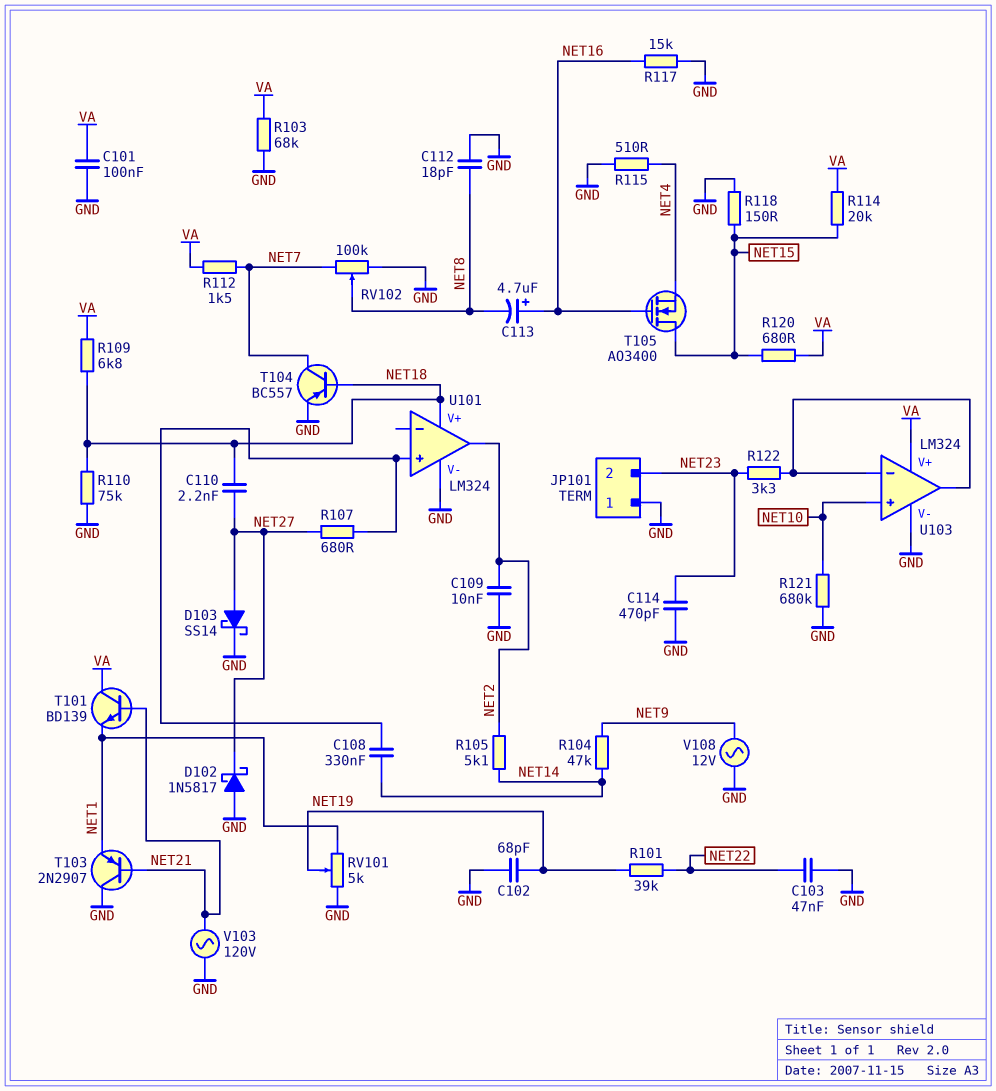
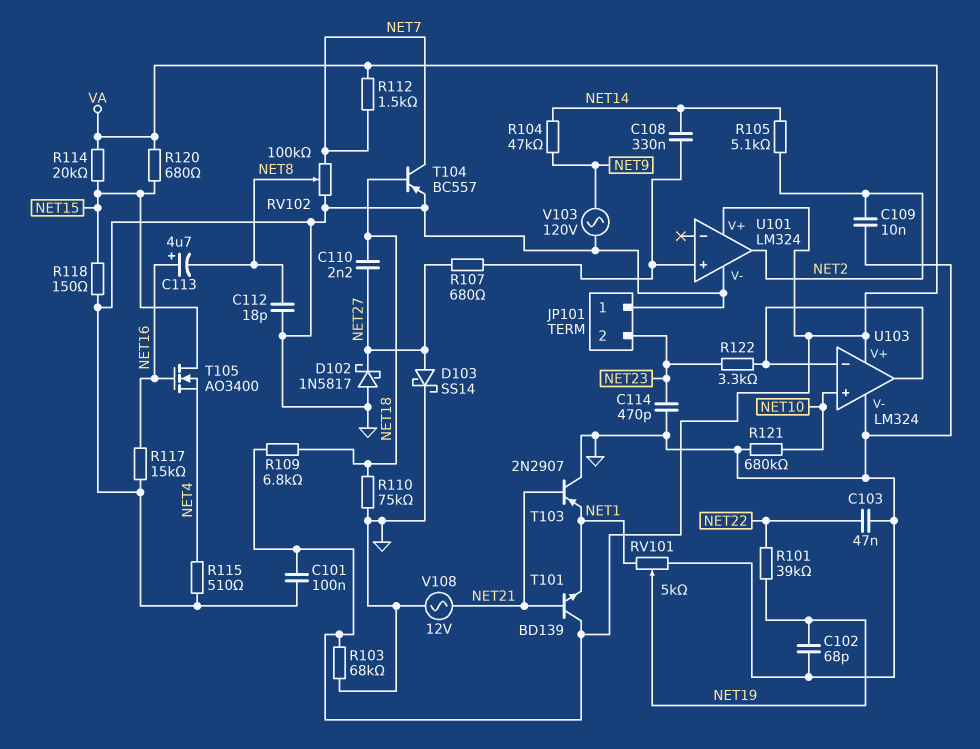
U101 pin V+: NET18 -> VA
V103: AC 120V (GND, NET21) -> AC 120V (GND, NET9)
V108: AC 12V (GND, NET9) -> AC 12V (GND, NET21)

